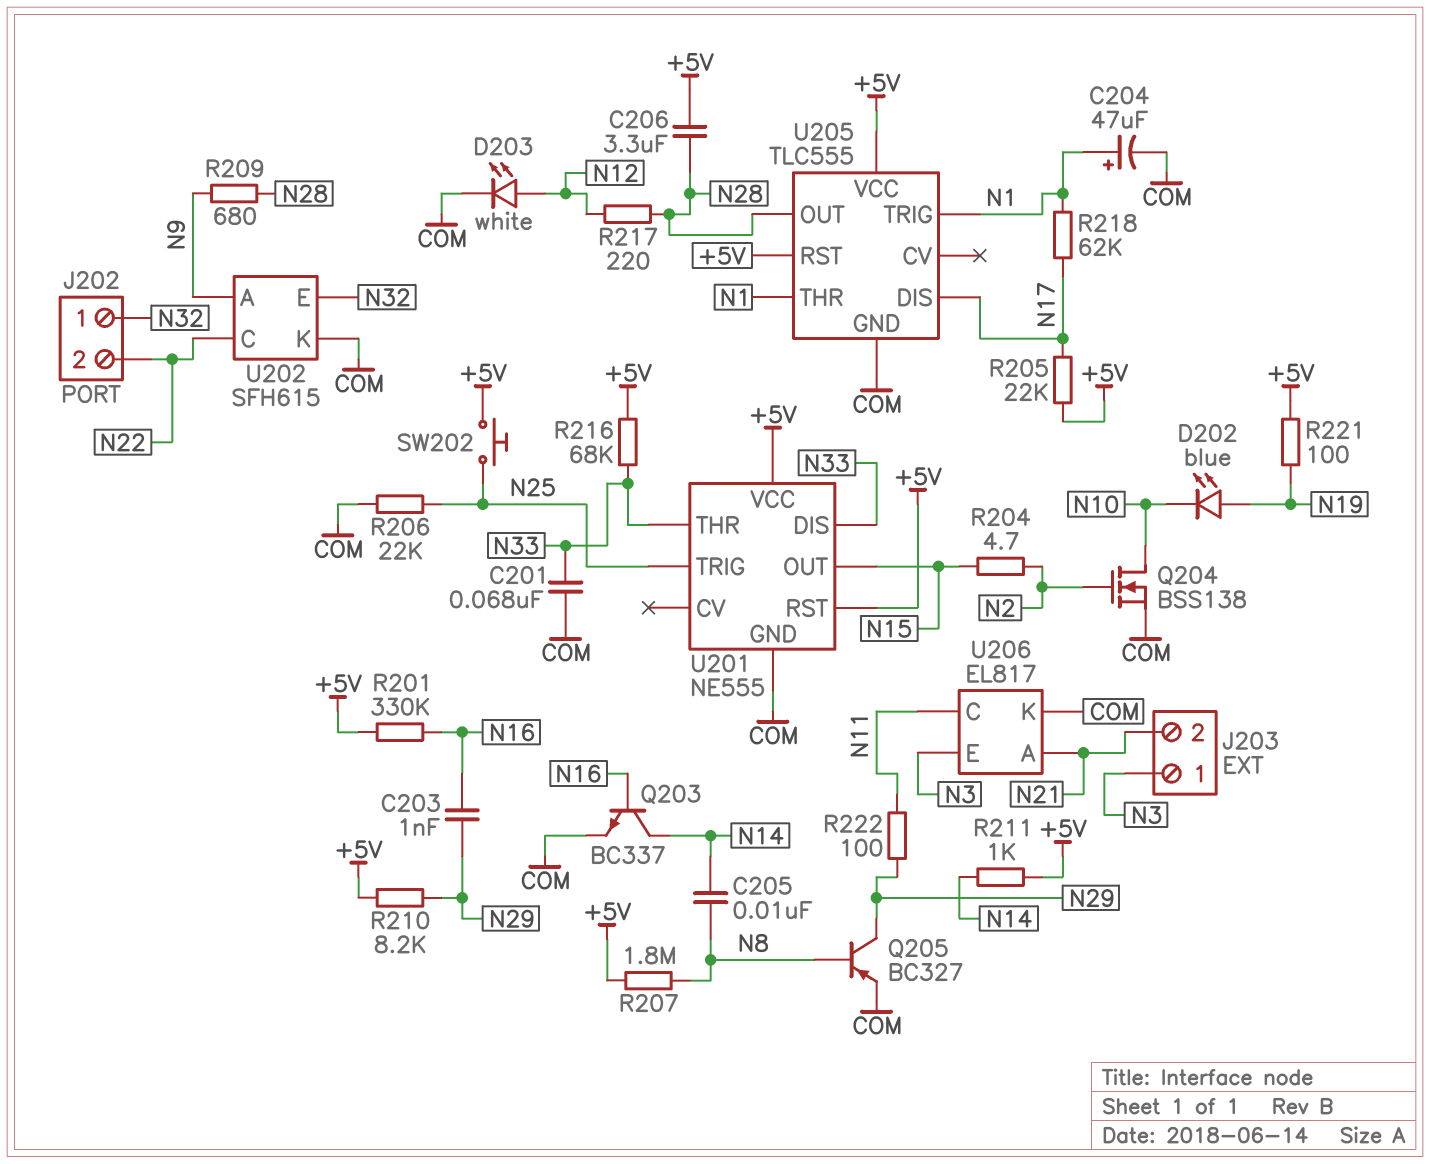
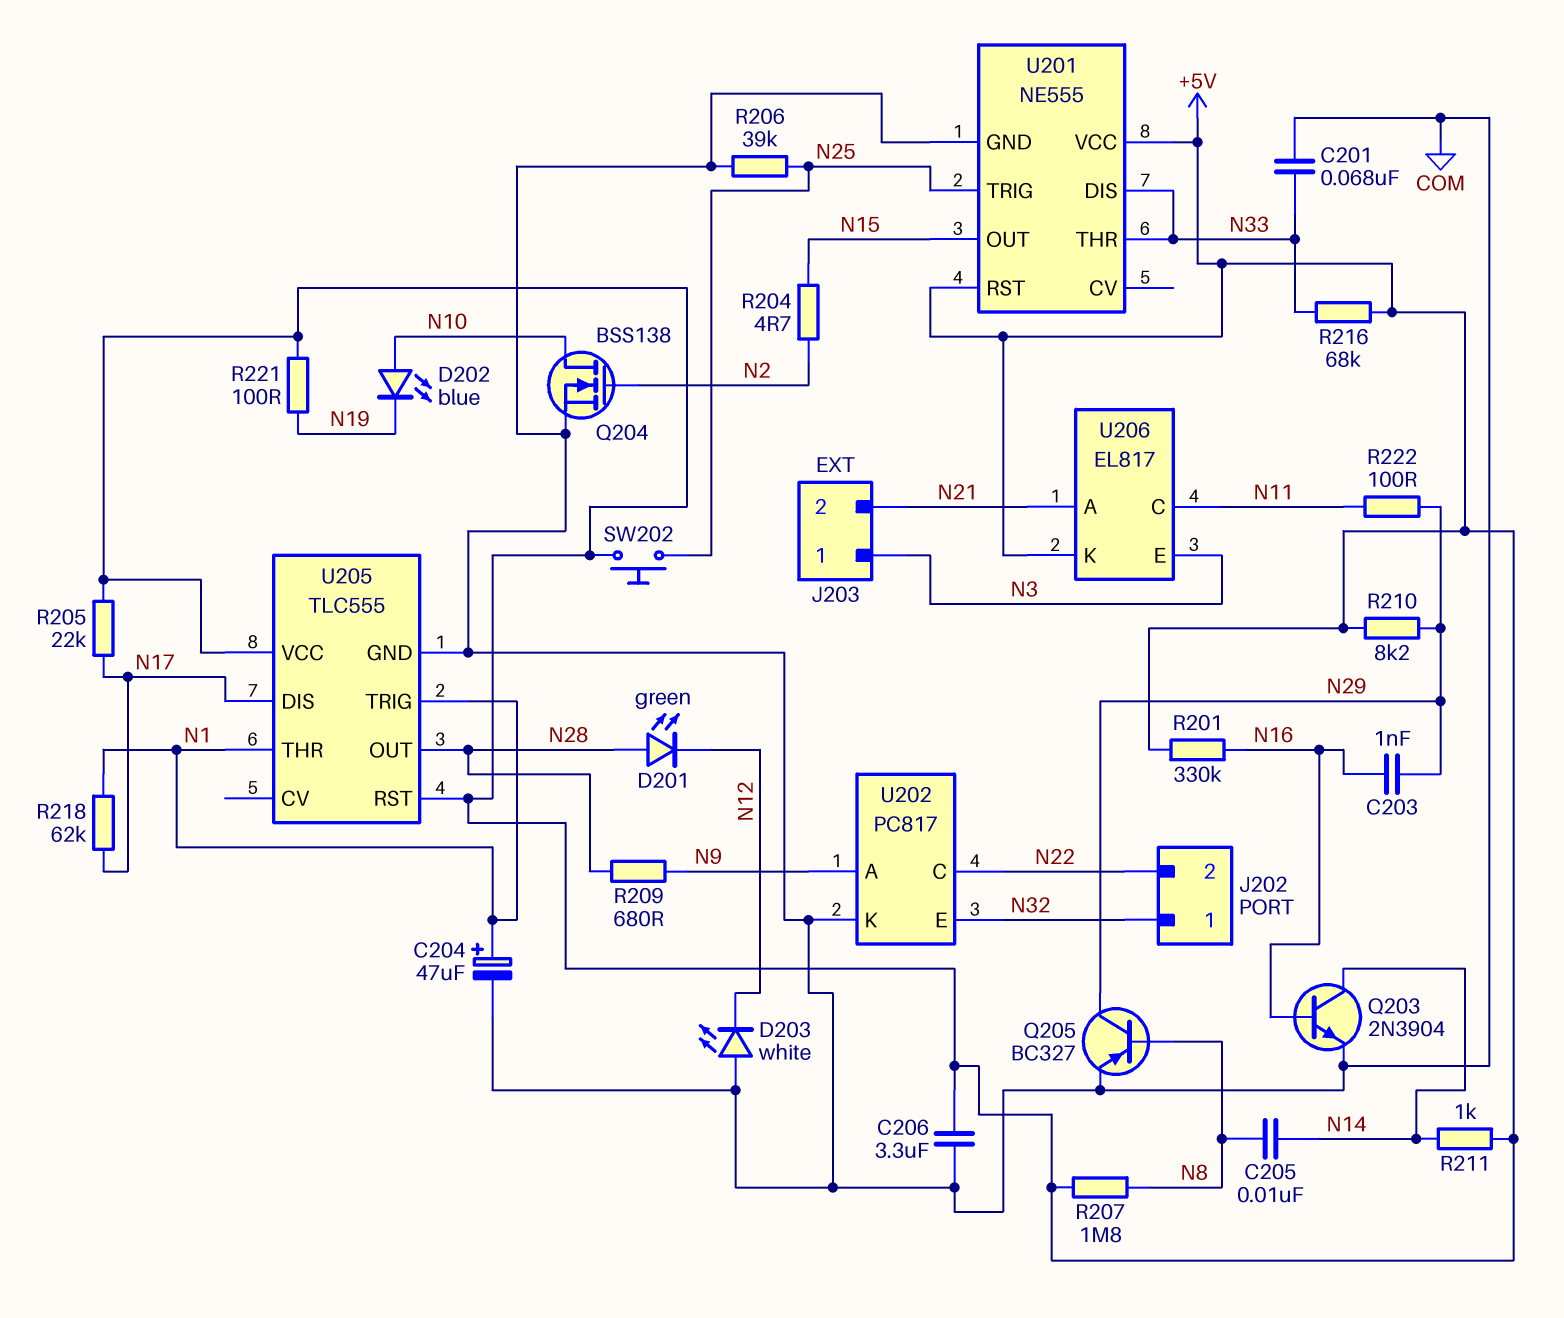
C206: 3.3uF (+5V, N28) -> 3.3uF (+5V, COM)
D201: none -> LED green (A N28, K N12)
D202: LED blue (A N19, K N10) -> LED blue (A N10, K N19)
D203: LED white (A N12, K COM) -> LED white (A COM, K N12)
Q203: NPN BC337 (B N16, C N14, E COM) -> NPN 2N3904 (B N16, C N14, E COM)
R206: 22k (COM, N25) -> 39k (COM, N25)
R217: 220 (N12, N28) -> none
U202: SFH615 -> PC817
U206 pin K: COM -> +5V

